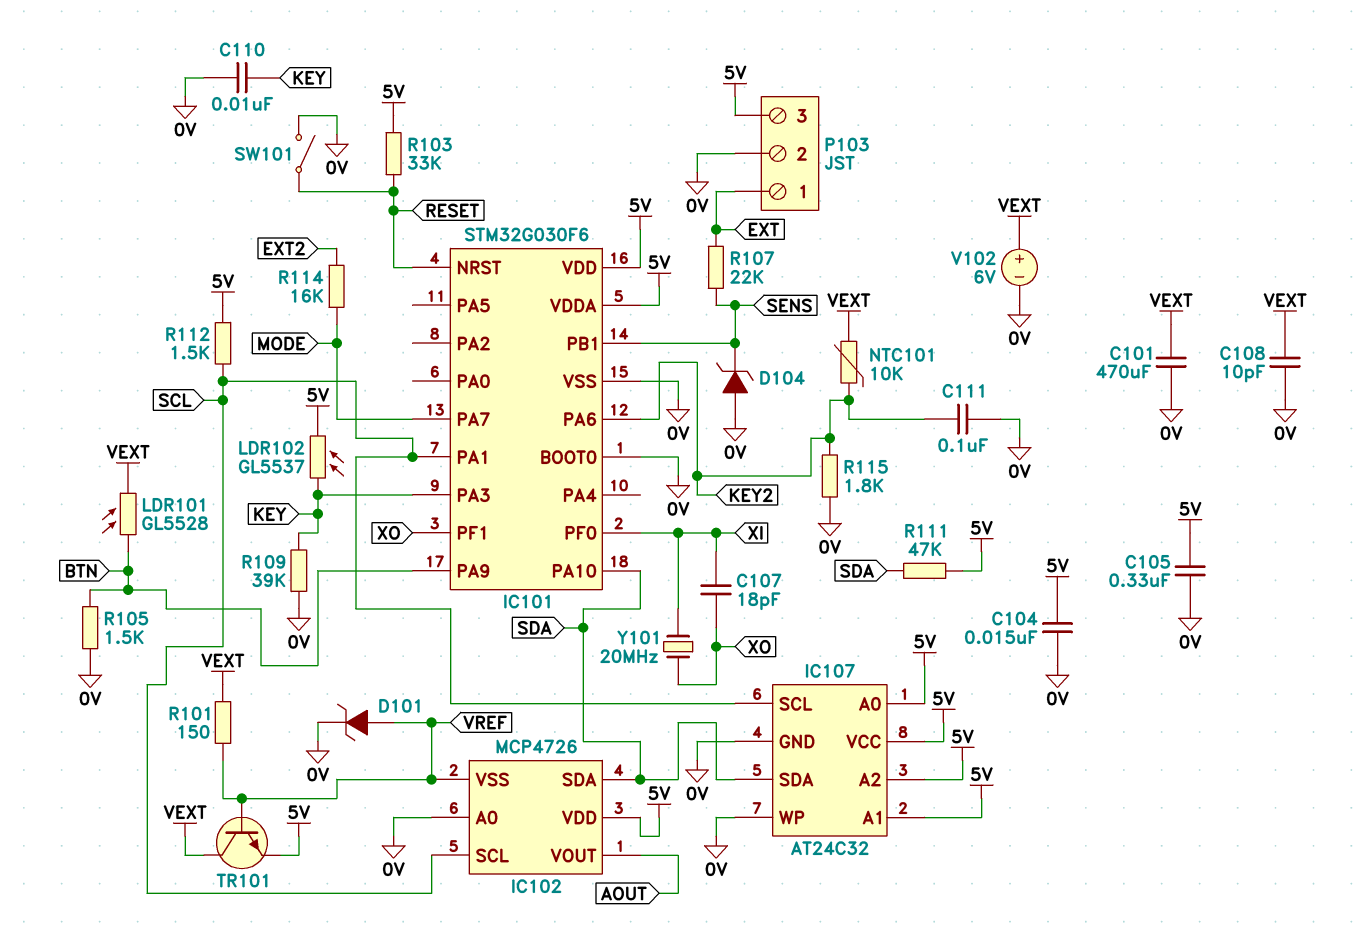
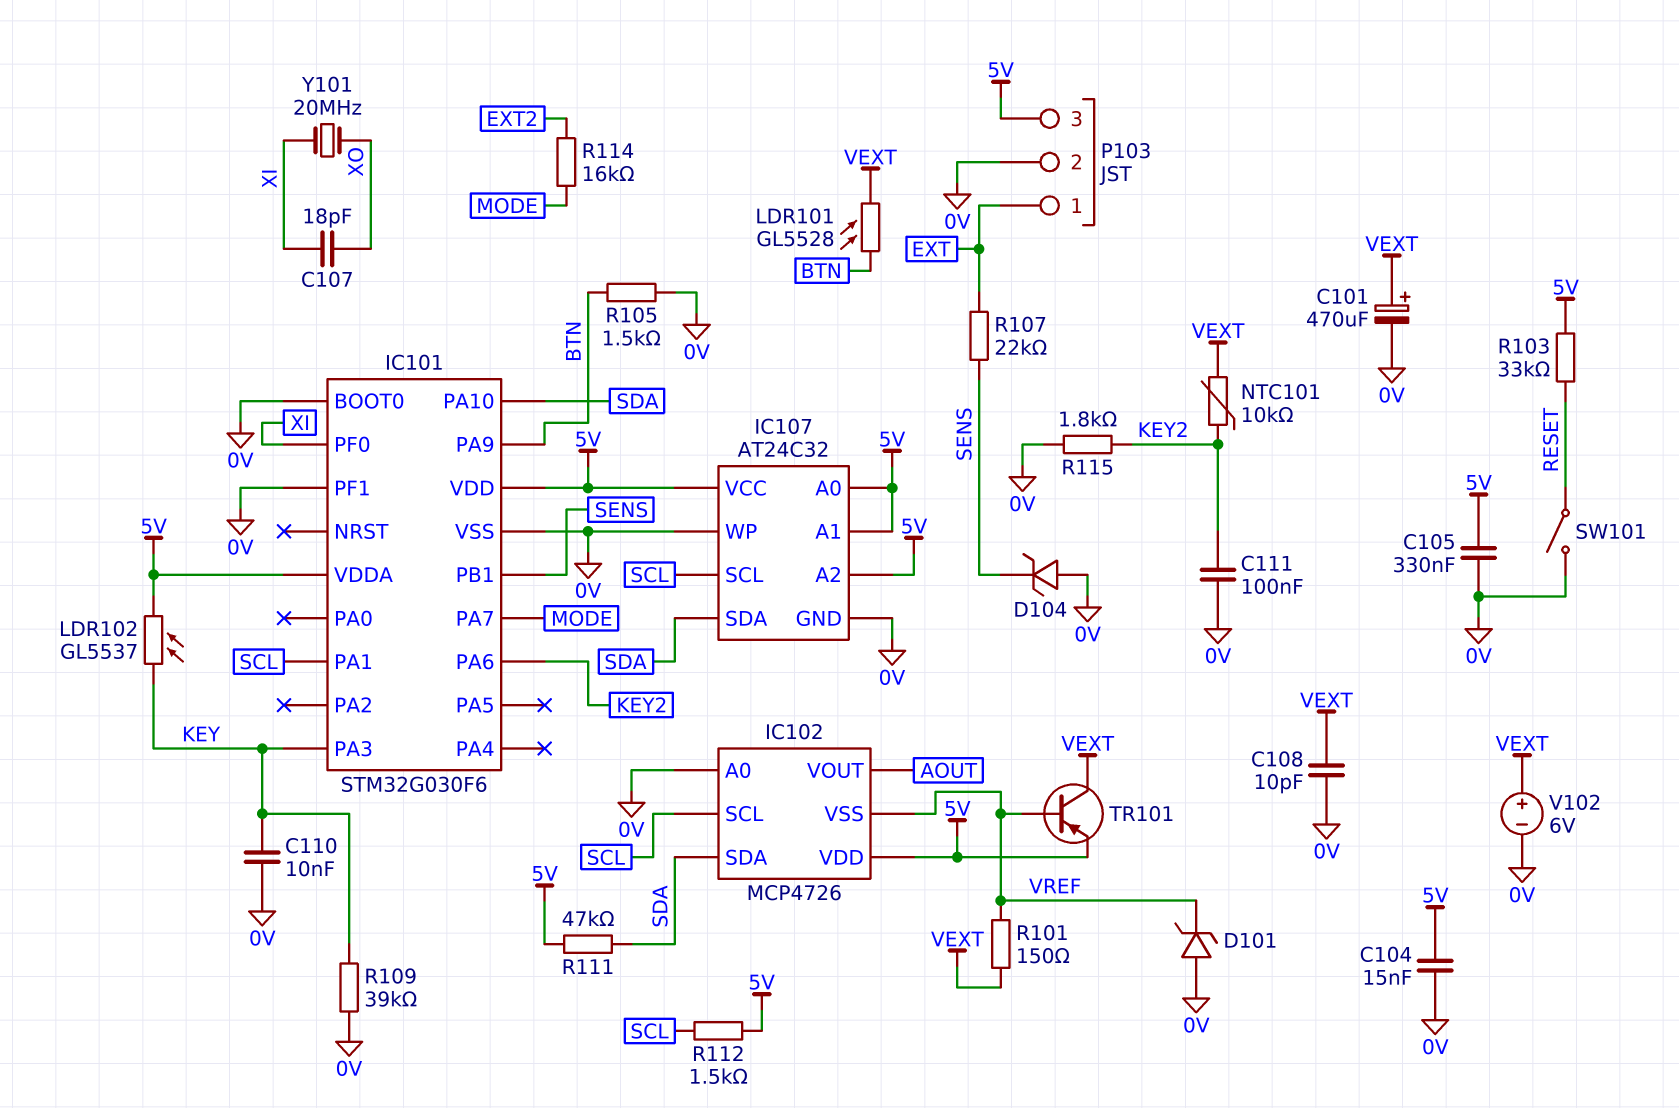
C101: 470uF (0V, VEXT) -> 470uF (plus VEXT, minus 0V)
D101: zener (A VREF, K 0V) -> zener (A 0V, K VREF)
IC101 pin NRST: RESET -> none
IC101 pin PF1: XO -> 0V
TR101: NPN (B VREF, C VEXT, E 5V) -> PNP (B VREF, C VEXT, E 5V)

